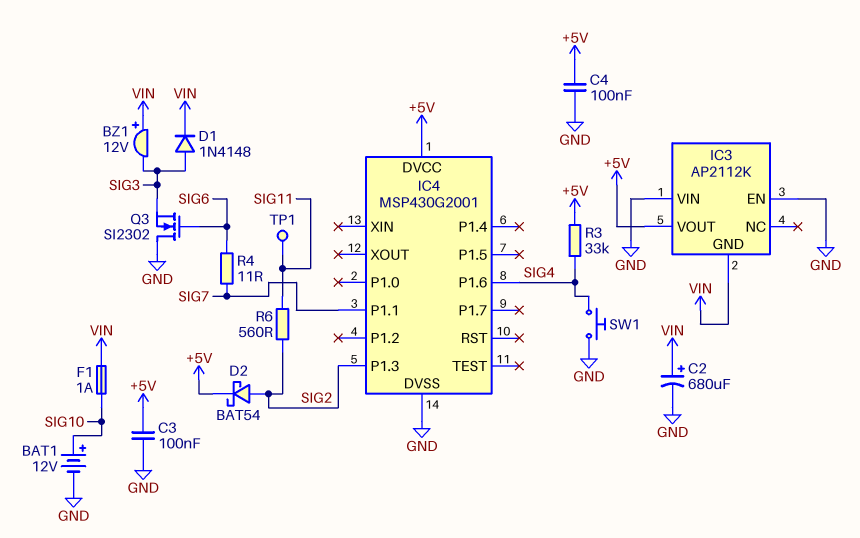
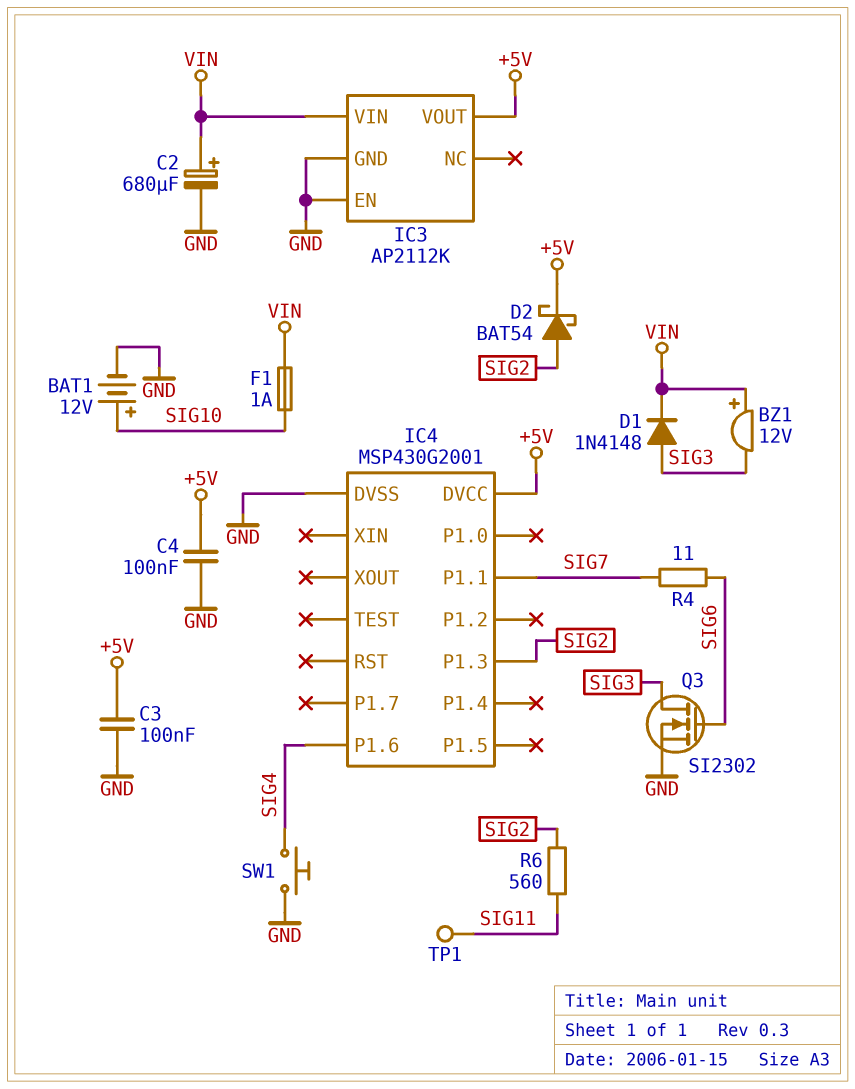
IC3 pin GND: VIN -> GND
IC3 pin VIN: GND -> VIN
Q3: NMOS SI2302 (G SIG6, D GND, S SIG3) -> NMOS SI2302 (G SIG6, D SIG3, S GND)
R3: 33k (+5V, SIG4) -> none

